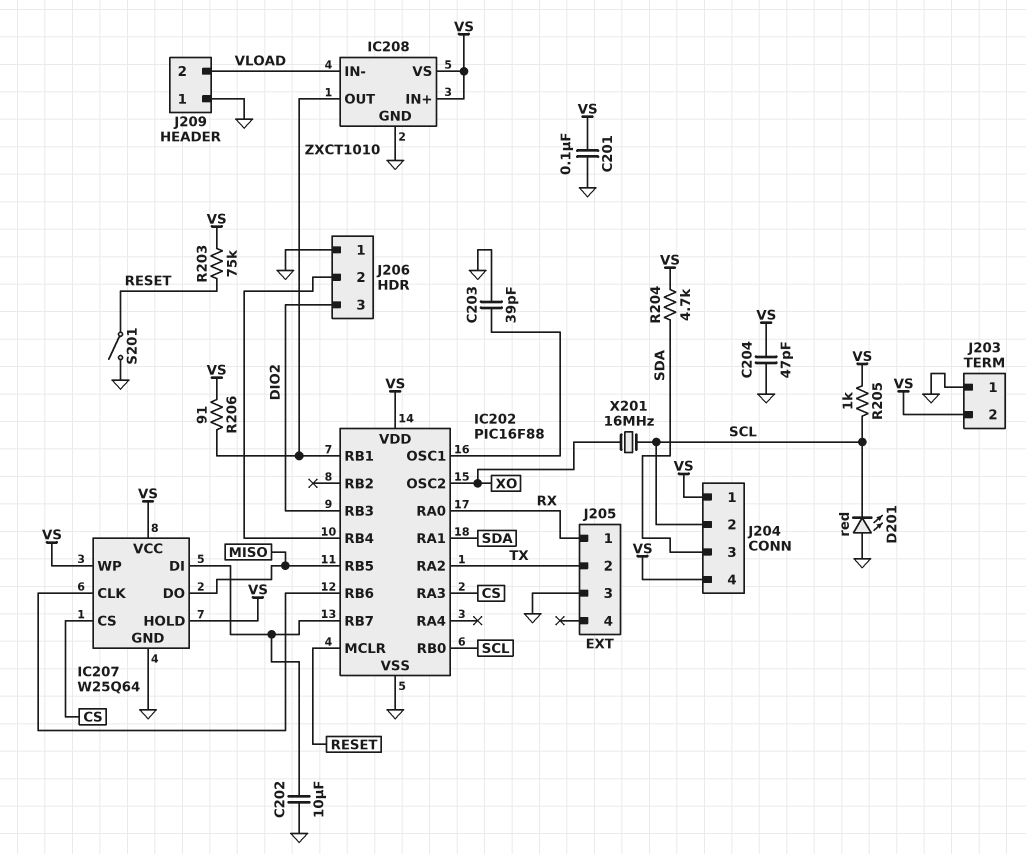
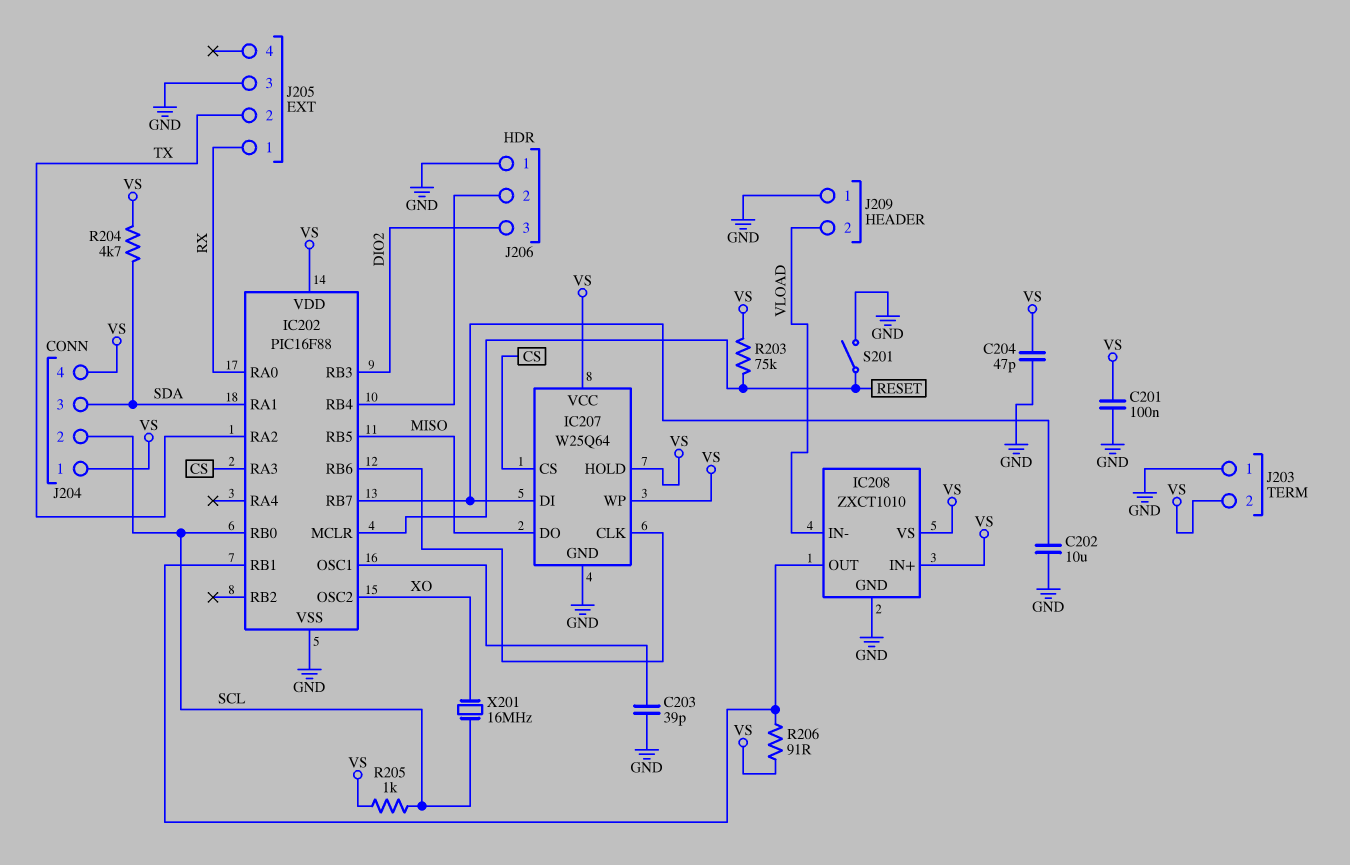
D201: LED red (A GND, K SCL) -> none

